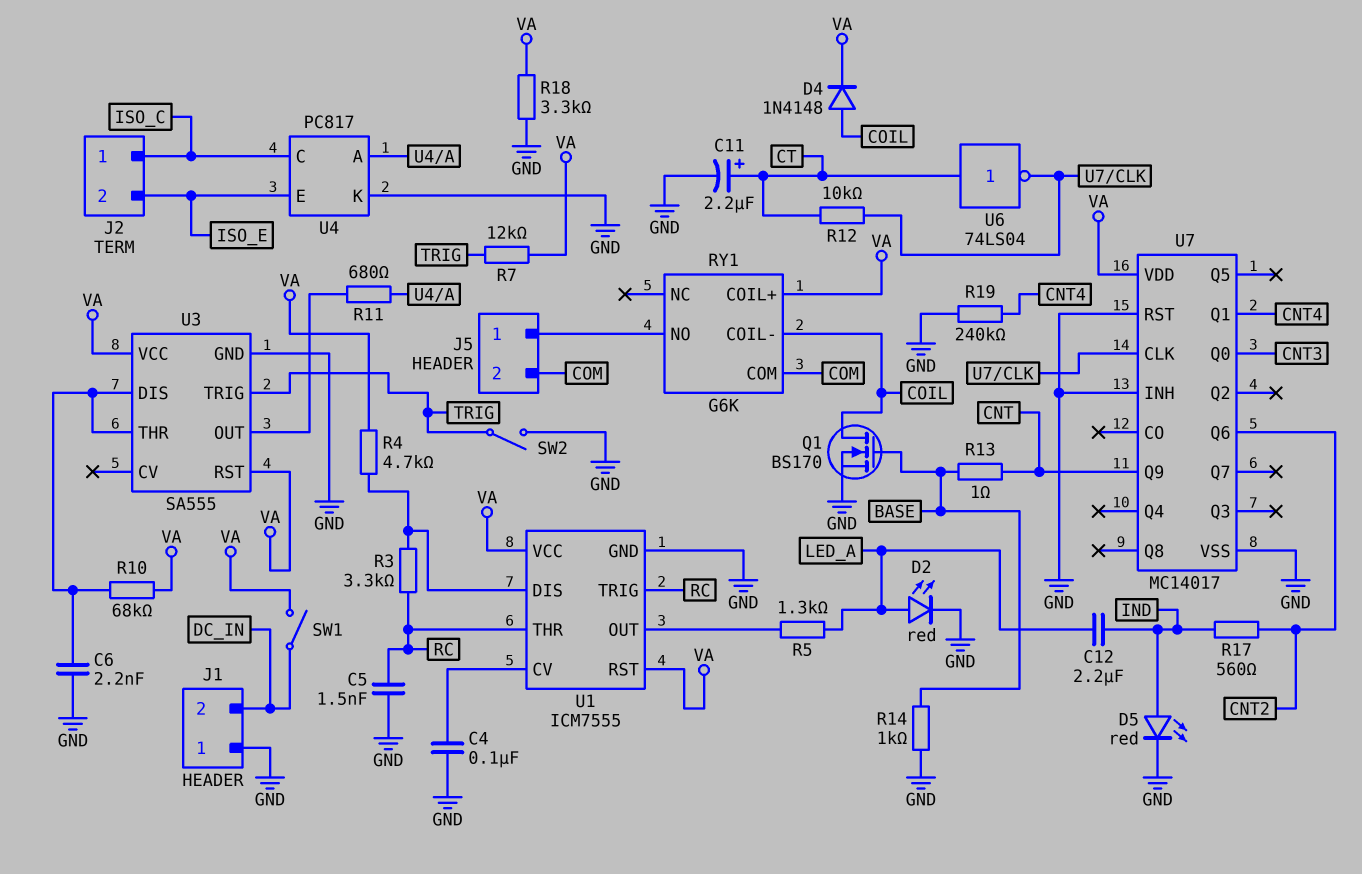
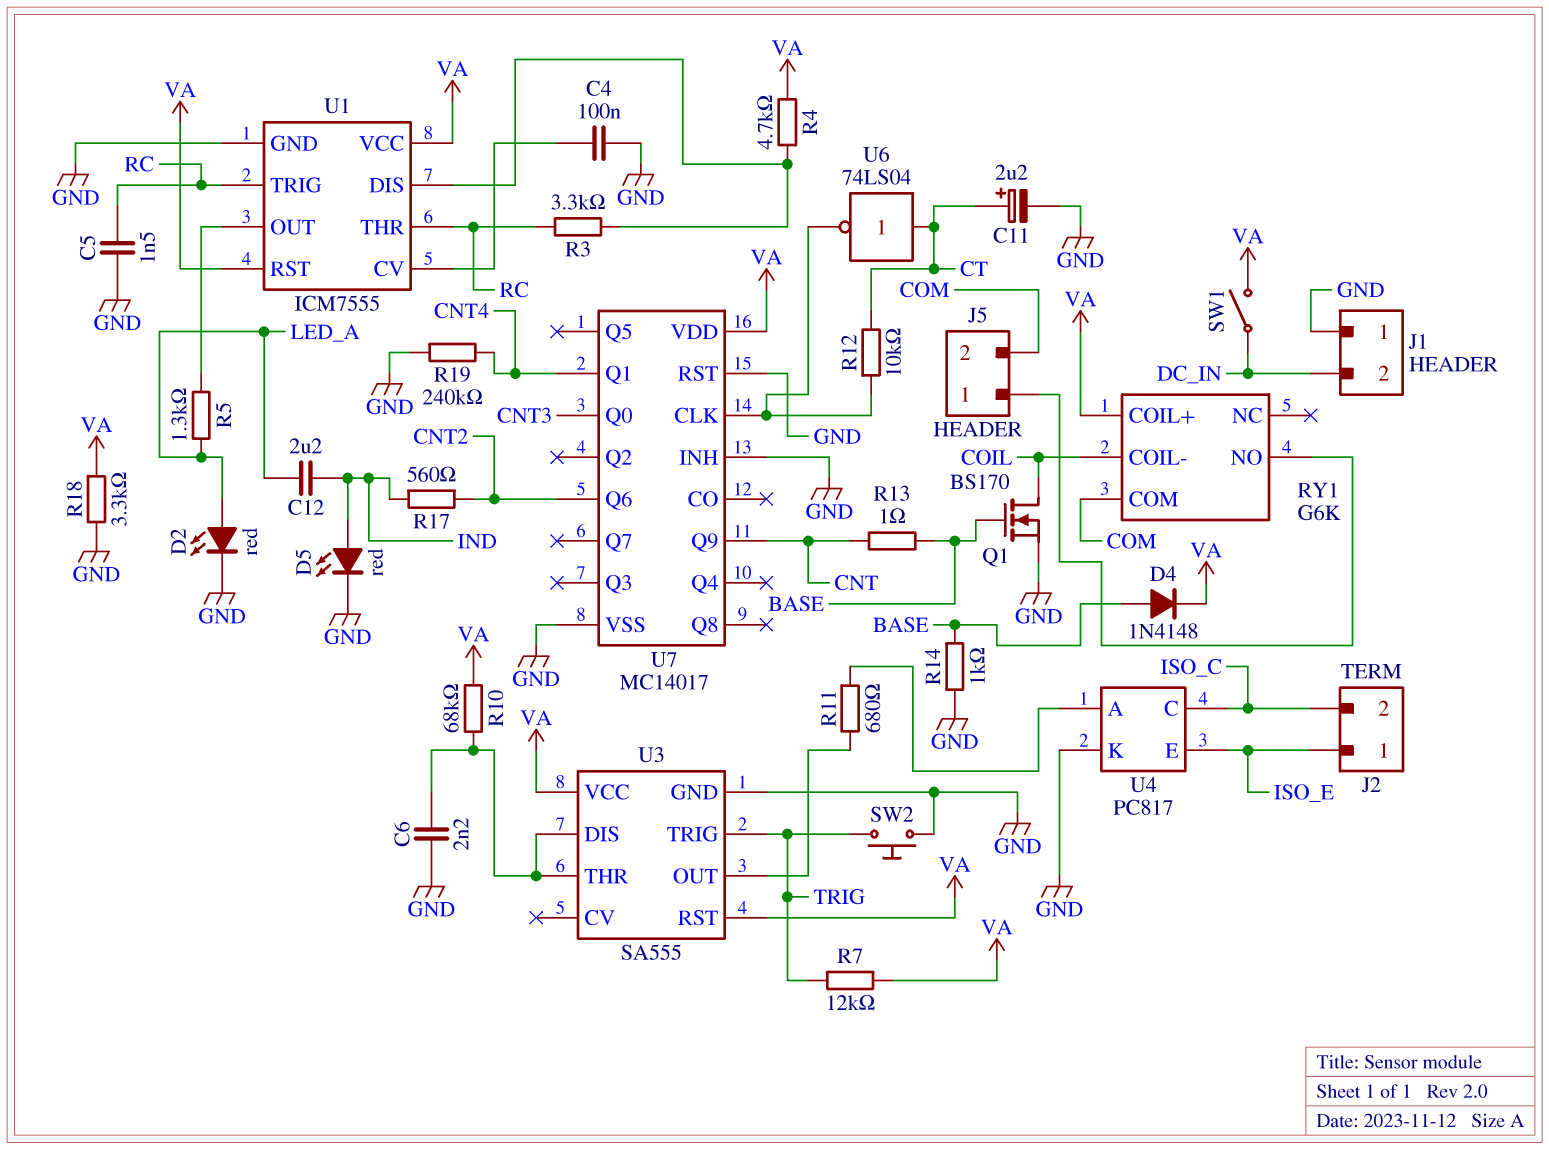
D4: diode 1N4148 (A COIL, K VA) -> diode 1N4148 (A BASE, K VA)
J2 pin 1: ISO_C -> ISO_E
J2 pin 2: ISO_E -> ISO_C
SW2: switch (GND, TRIG) -> button (GND, TRIG)

